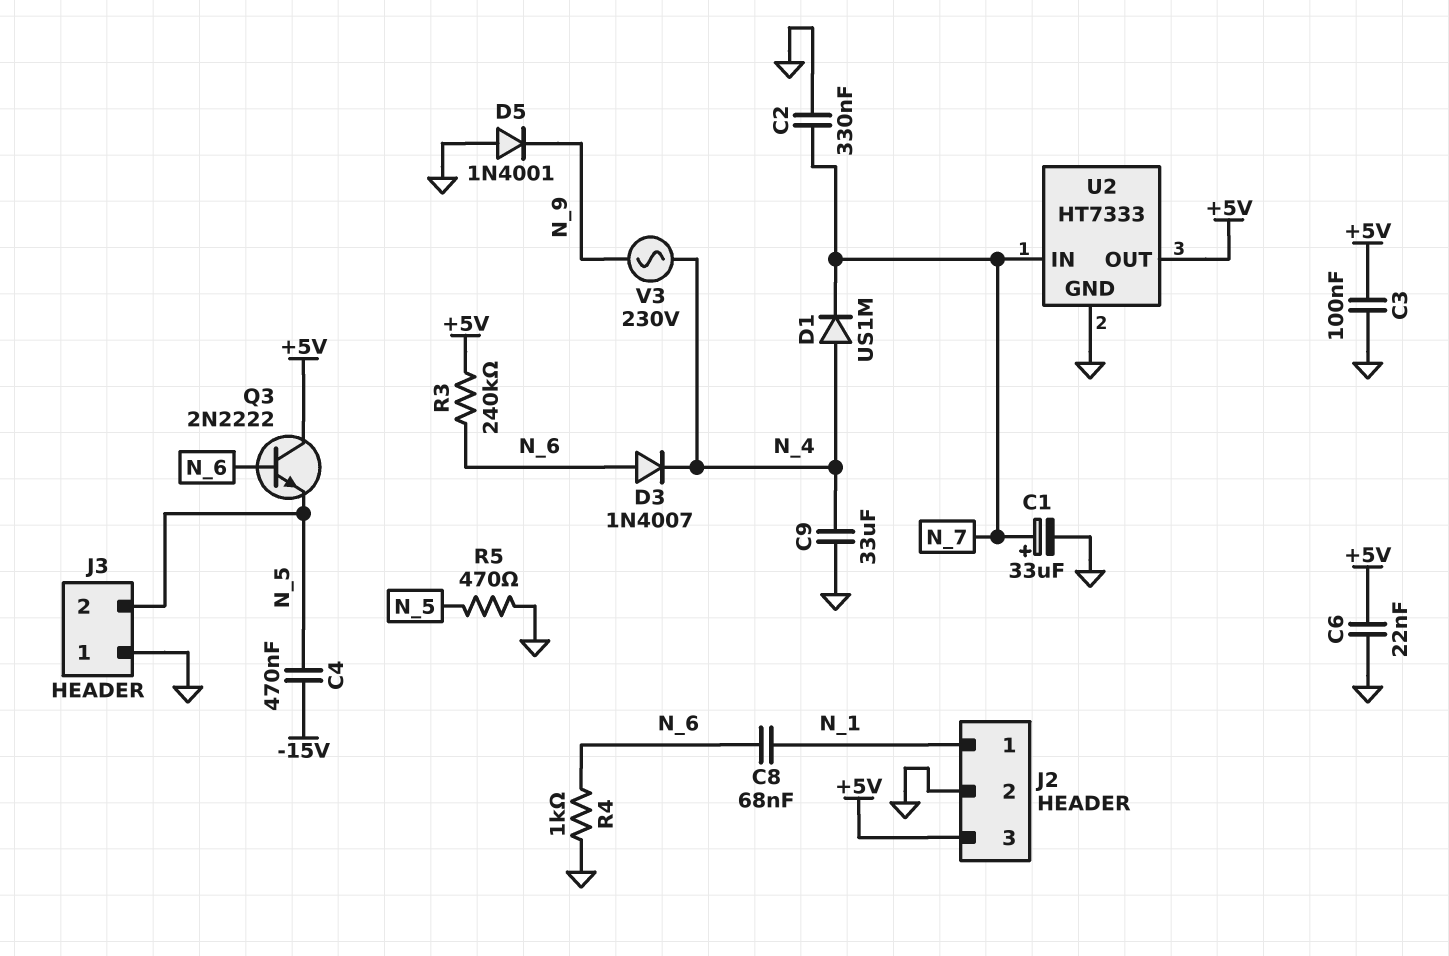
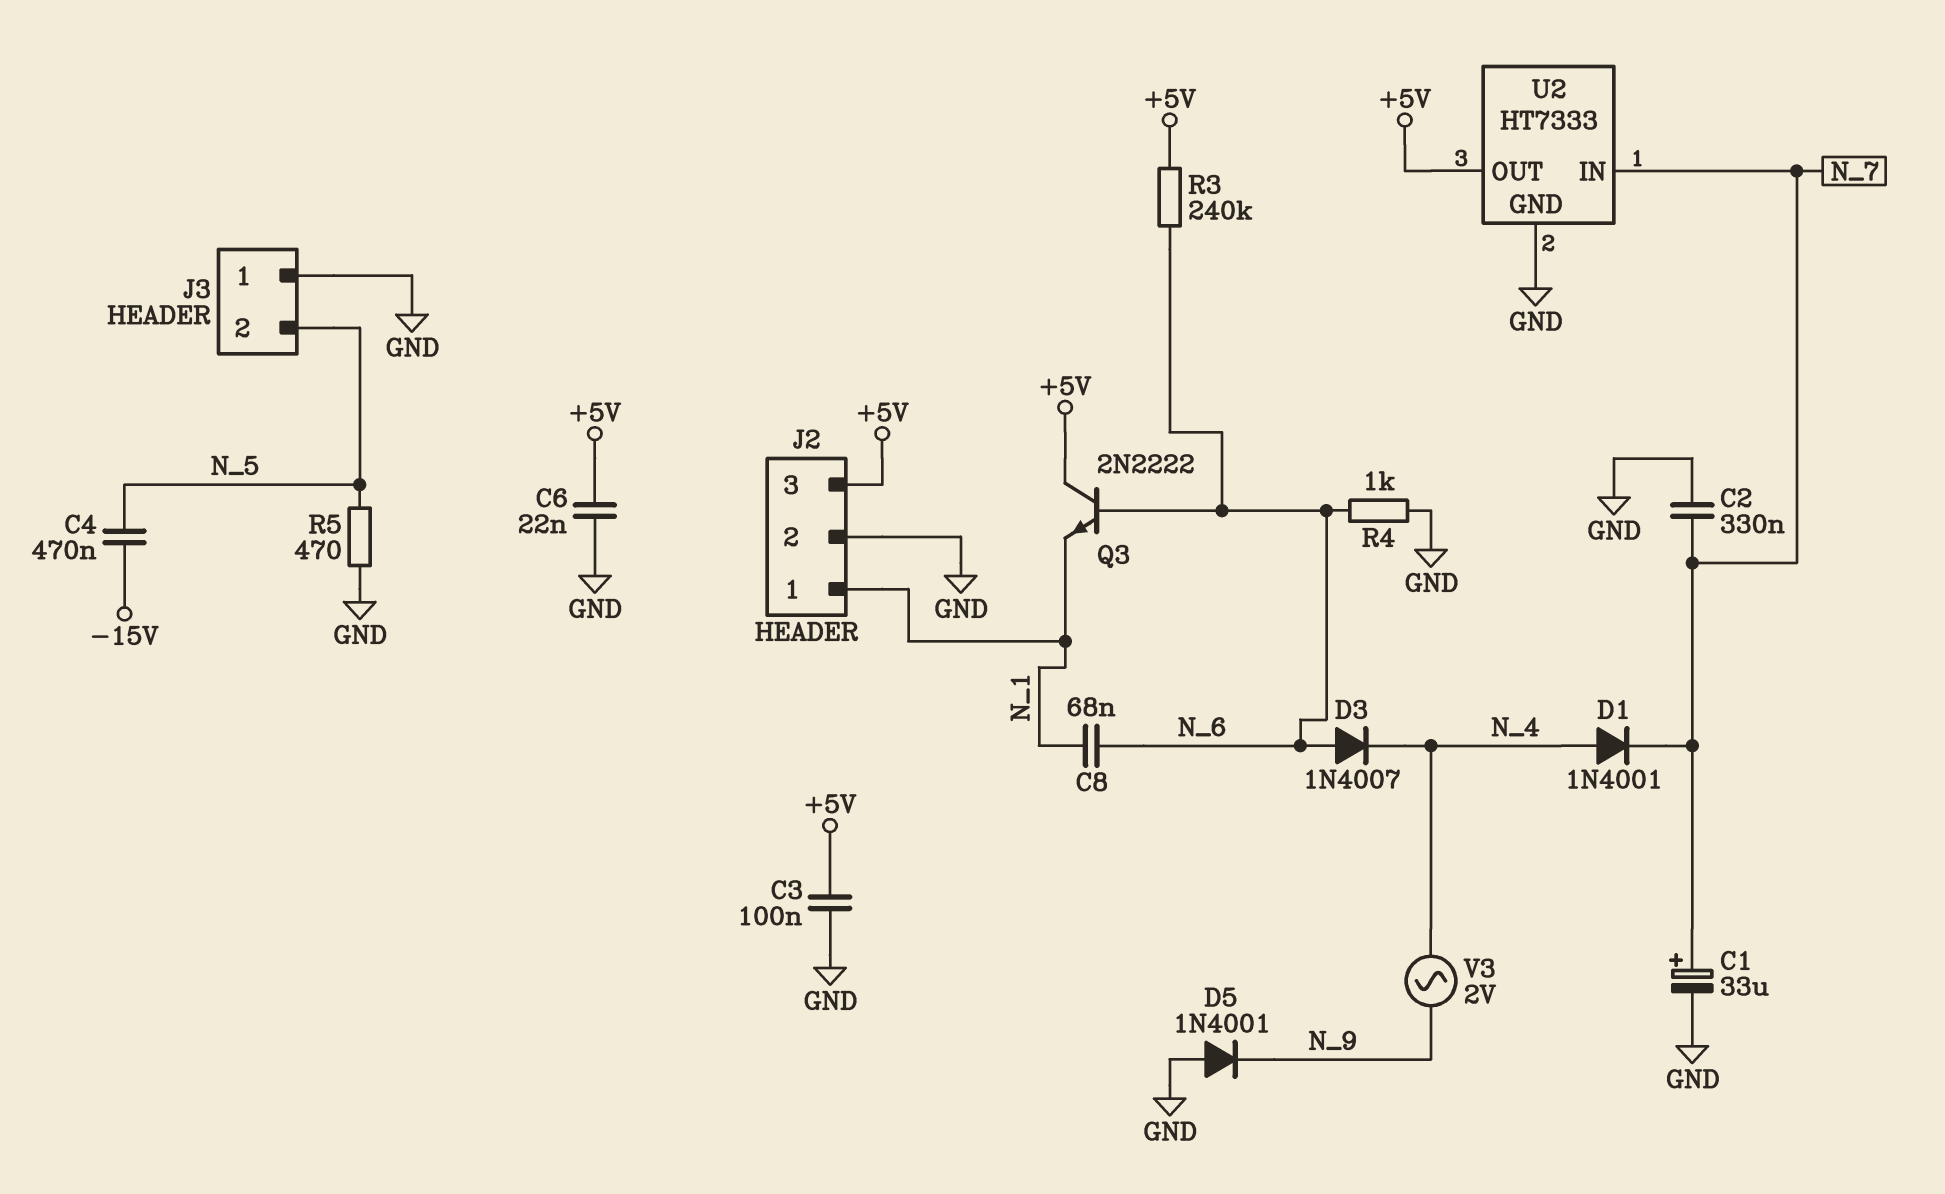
C9: 33uF (GND, N_4) -> none
D1: diode US1M (A N_4, K N_7) -> diode 1N4001 (A N_4, K N_7)
Q3: NPN 2N2222 (B N_6, C +5V, E N_5) -> NPN 2N2222 (B N_6, C +5V, E N_1)
V3: AC 230V (N_4, N_9) -> AC 2V (N_4, N_9)

